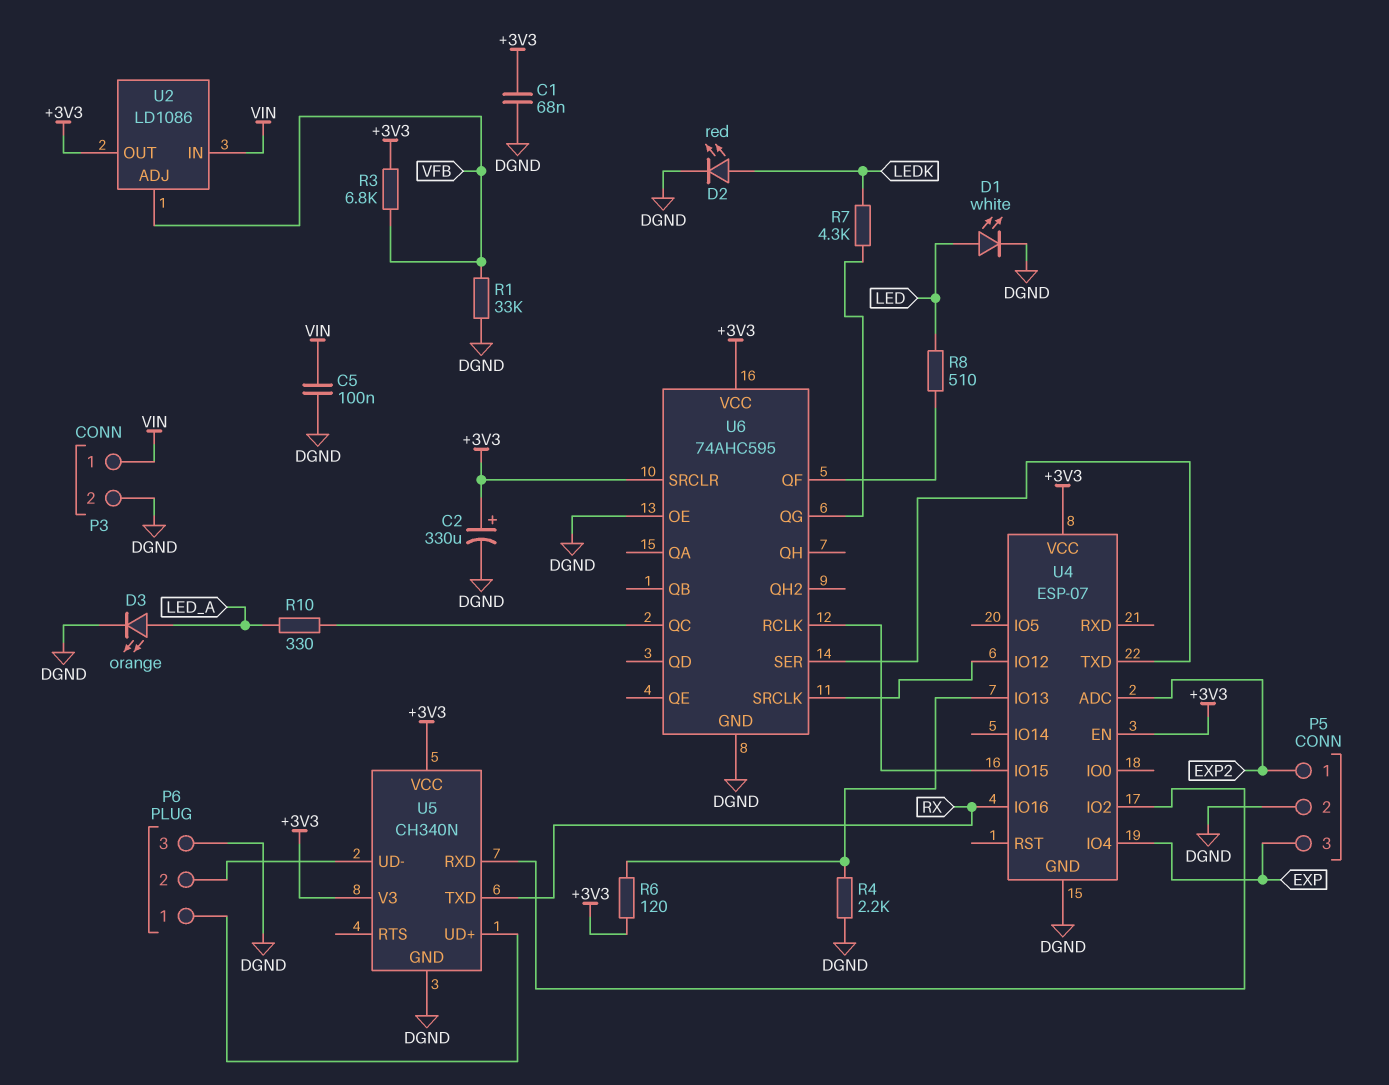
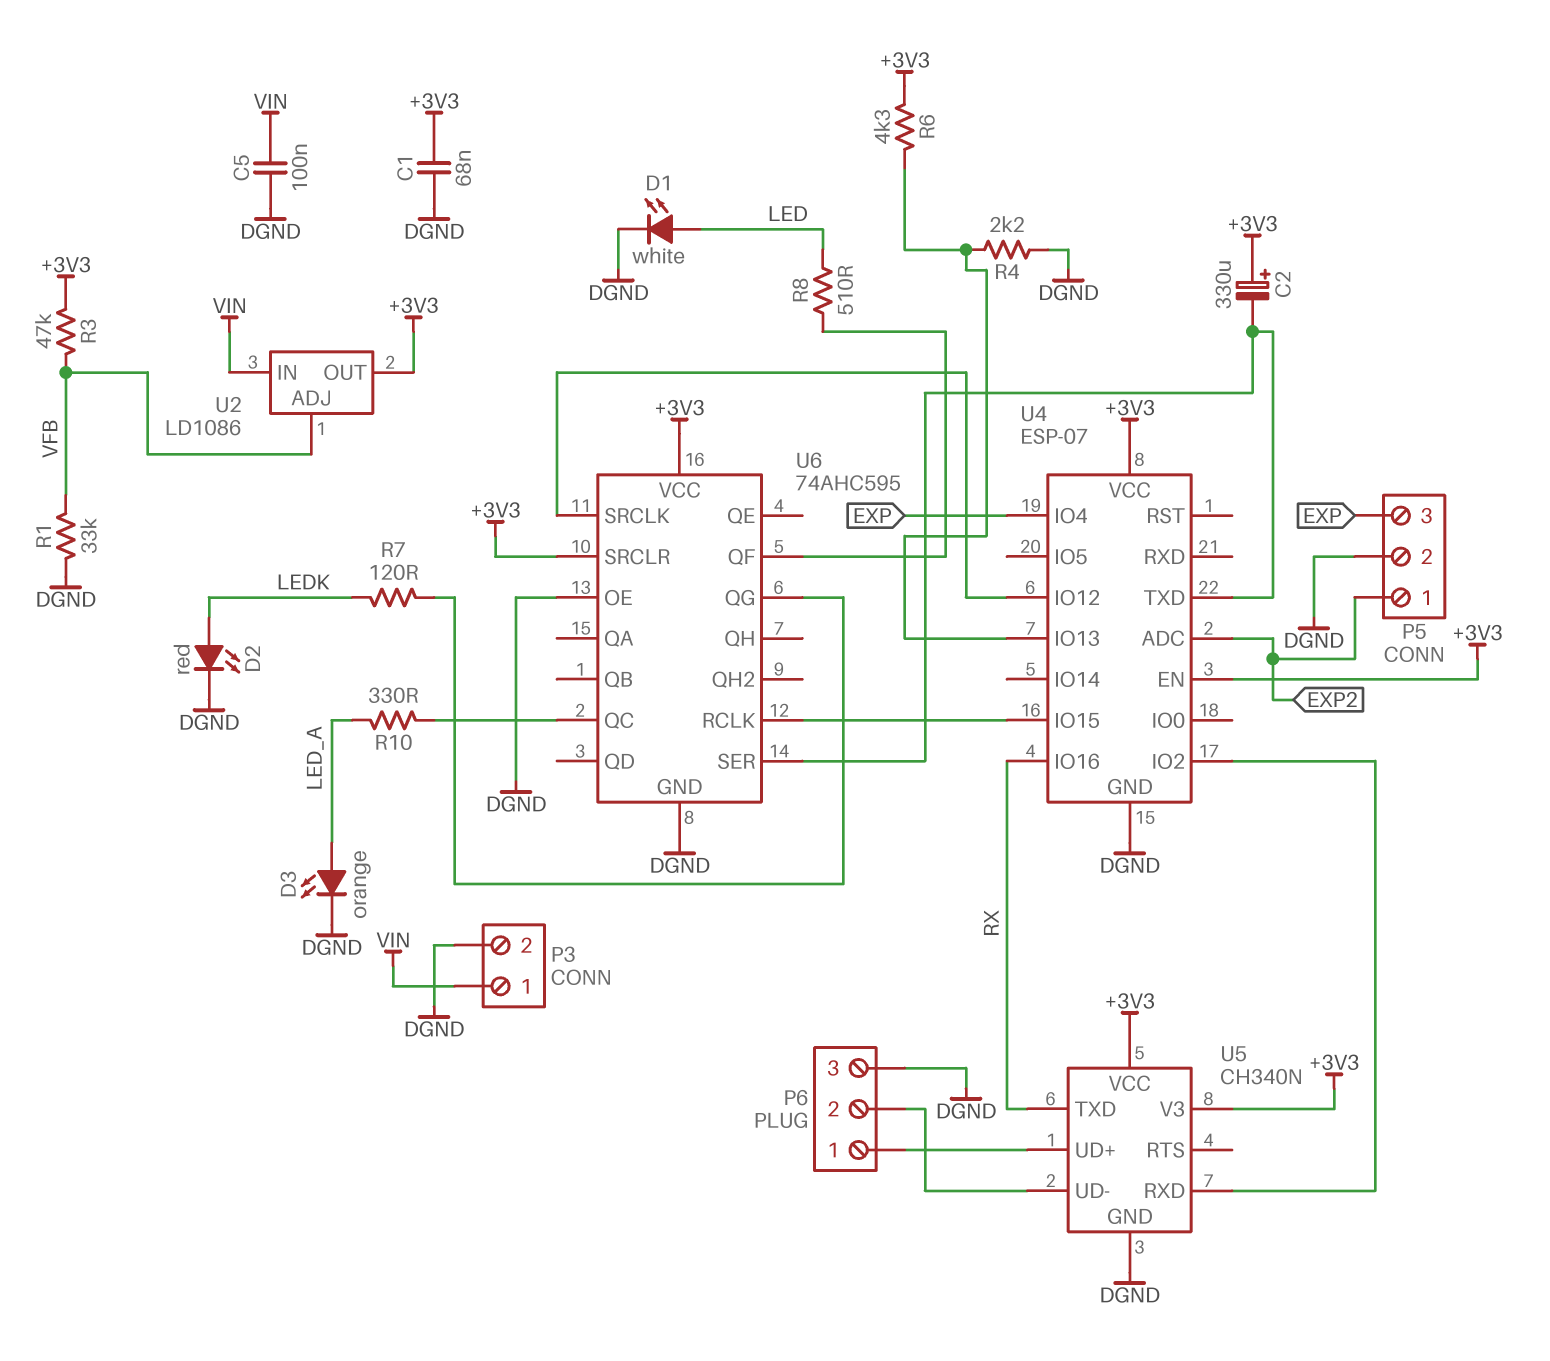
C2: 330uF (plus +3V3, minus DGND) -> 330uF (plus +3V3, minus U4/TXD)
R3: 6.8k (+3V3, VFB) -> 47k (+3V3, VFB)
R6: 120 (+3V3, U4/IO13) -> 4.3k (+3V3, U4/IO13)
R7: 4.3k (LEDK, U6/QG) -> 120 (LEDK, U6/QG)

